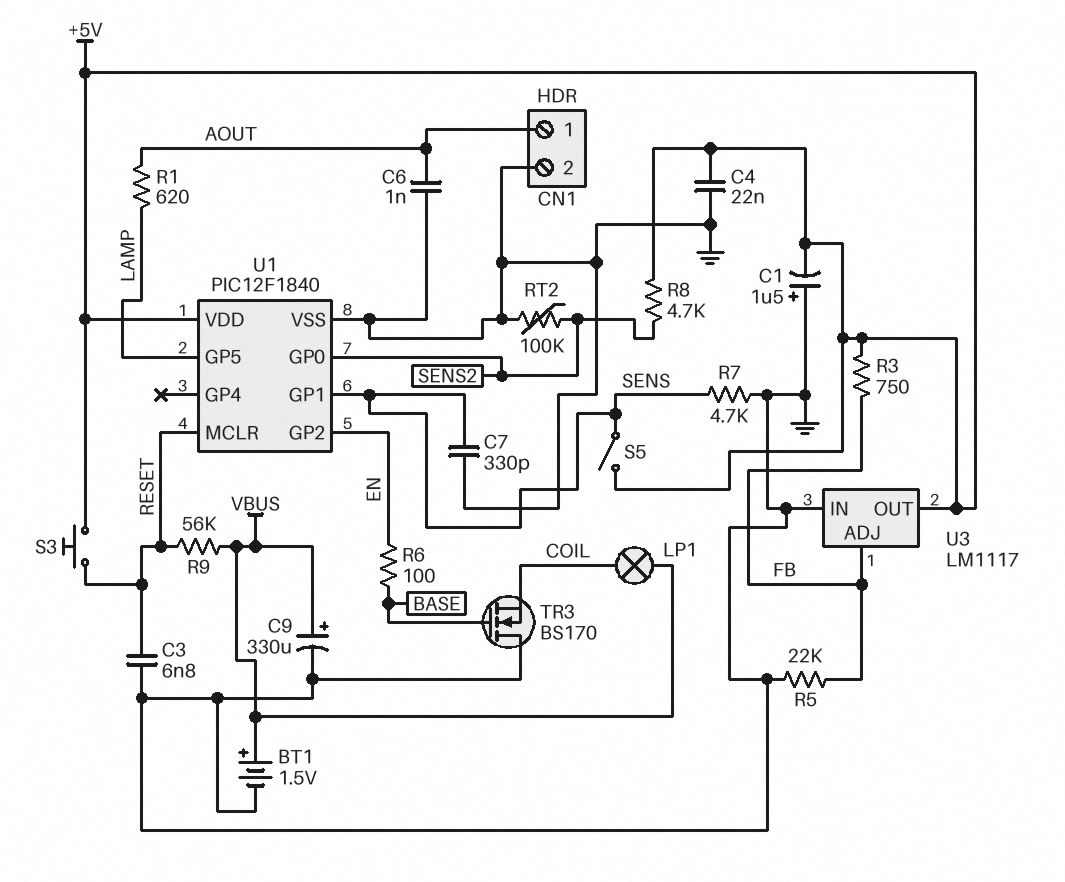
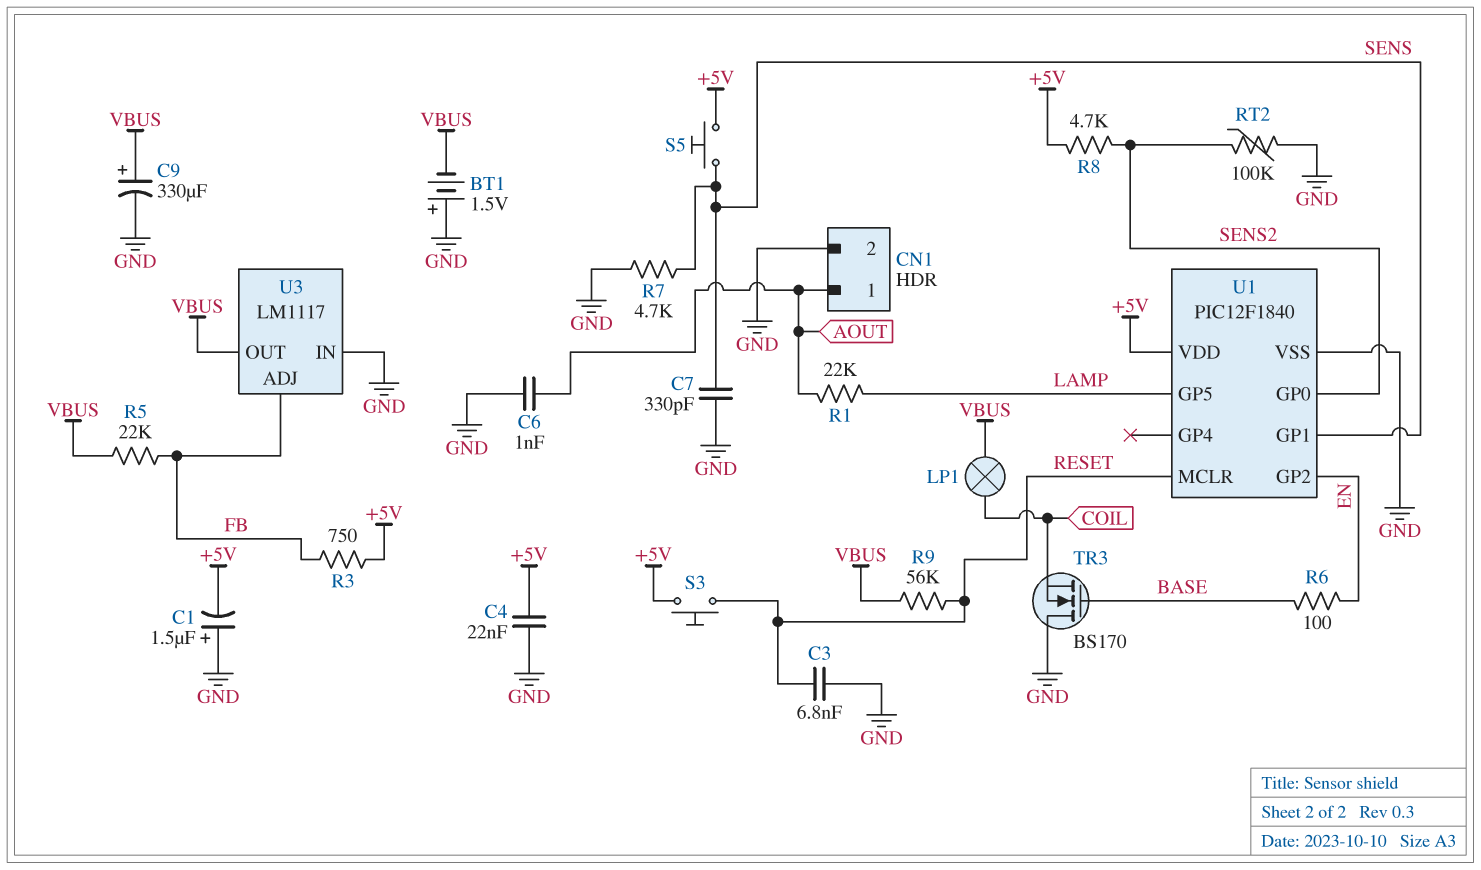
BT1: 1.5V (plus VBUS, minus GND) -> 1.5V (plus GND, minus VBUS)
R1: 620 (AOUT, LAMP) -> 22k (AOUT, LAMP)
R5: 22k (FB, GND) -> 22k (FB, VBUS)
S5: switch (+5V, SENS) -> button (+5V, SENS)
U3 pin OUT: +5V -> VBUS

